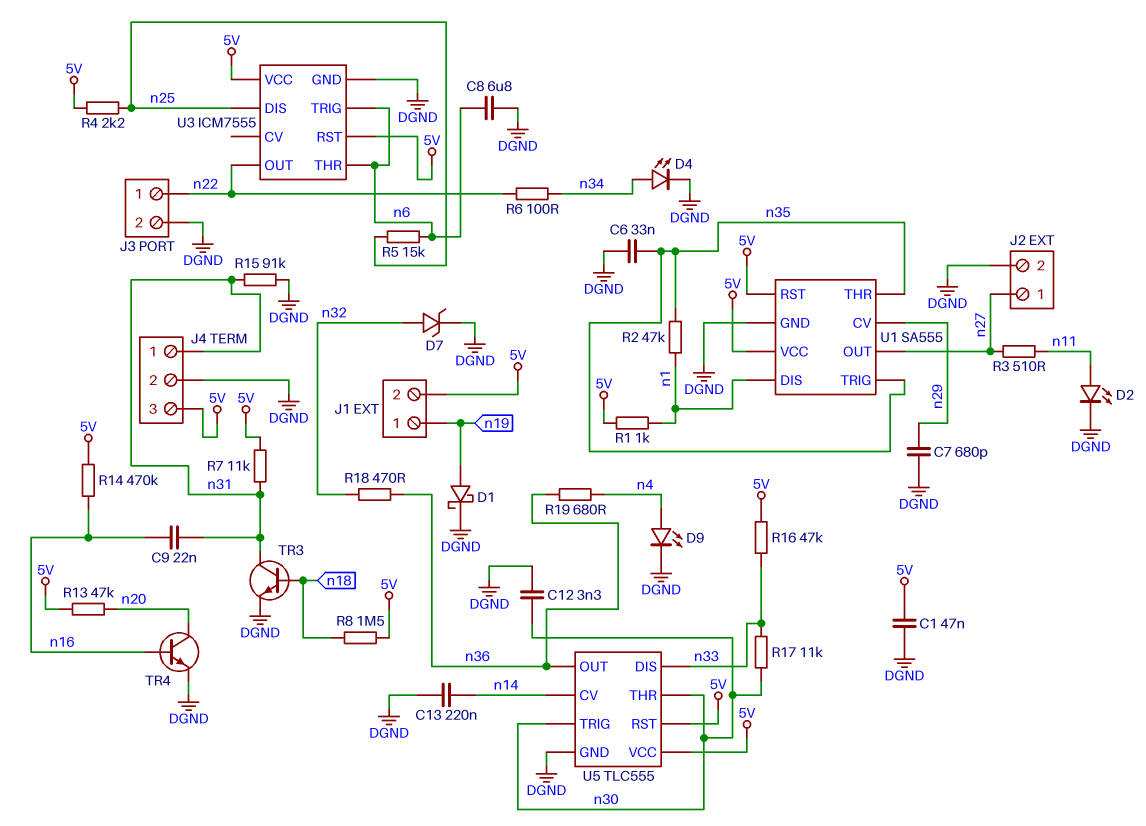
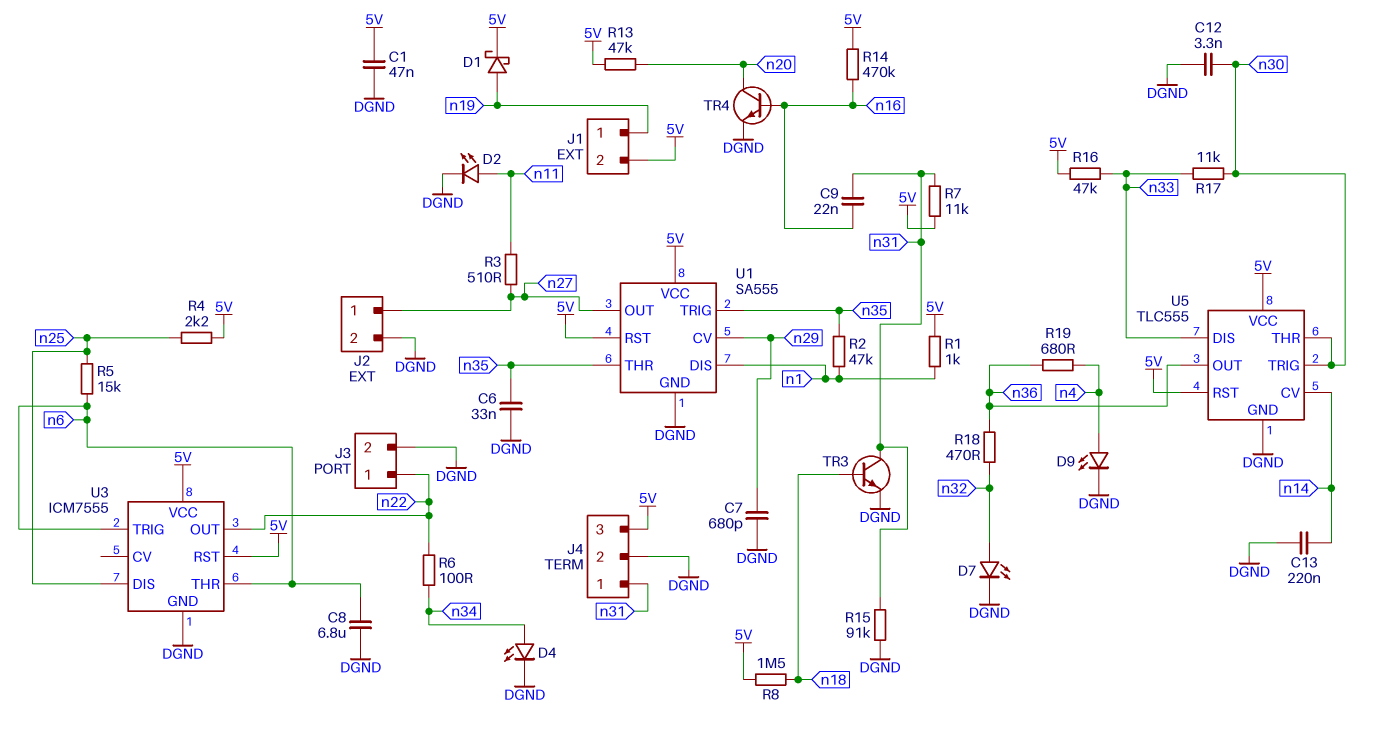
D1: schottky (A n19, K DGND) -> schottky (A n19, K 5V)
D7: zener (A n32, K DGND) -> LED (A n32, K DGND)

